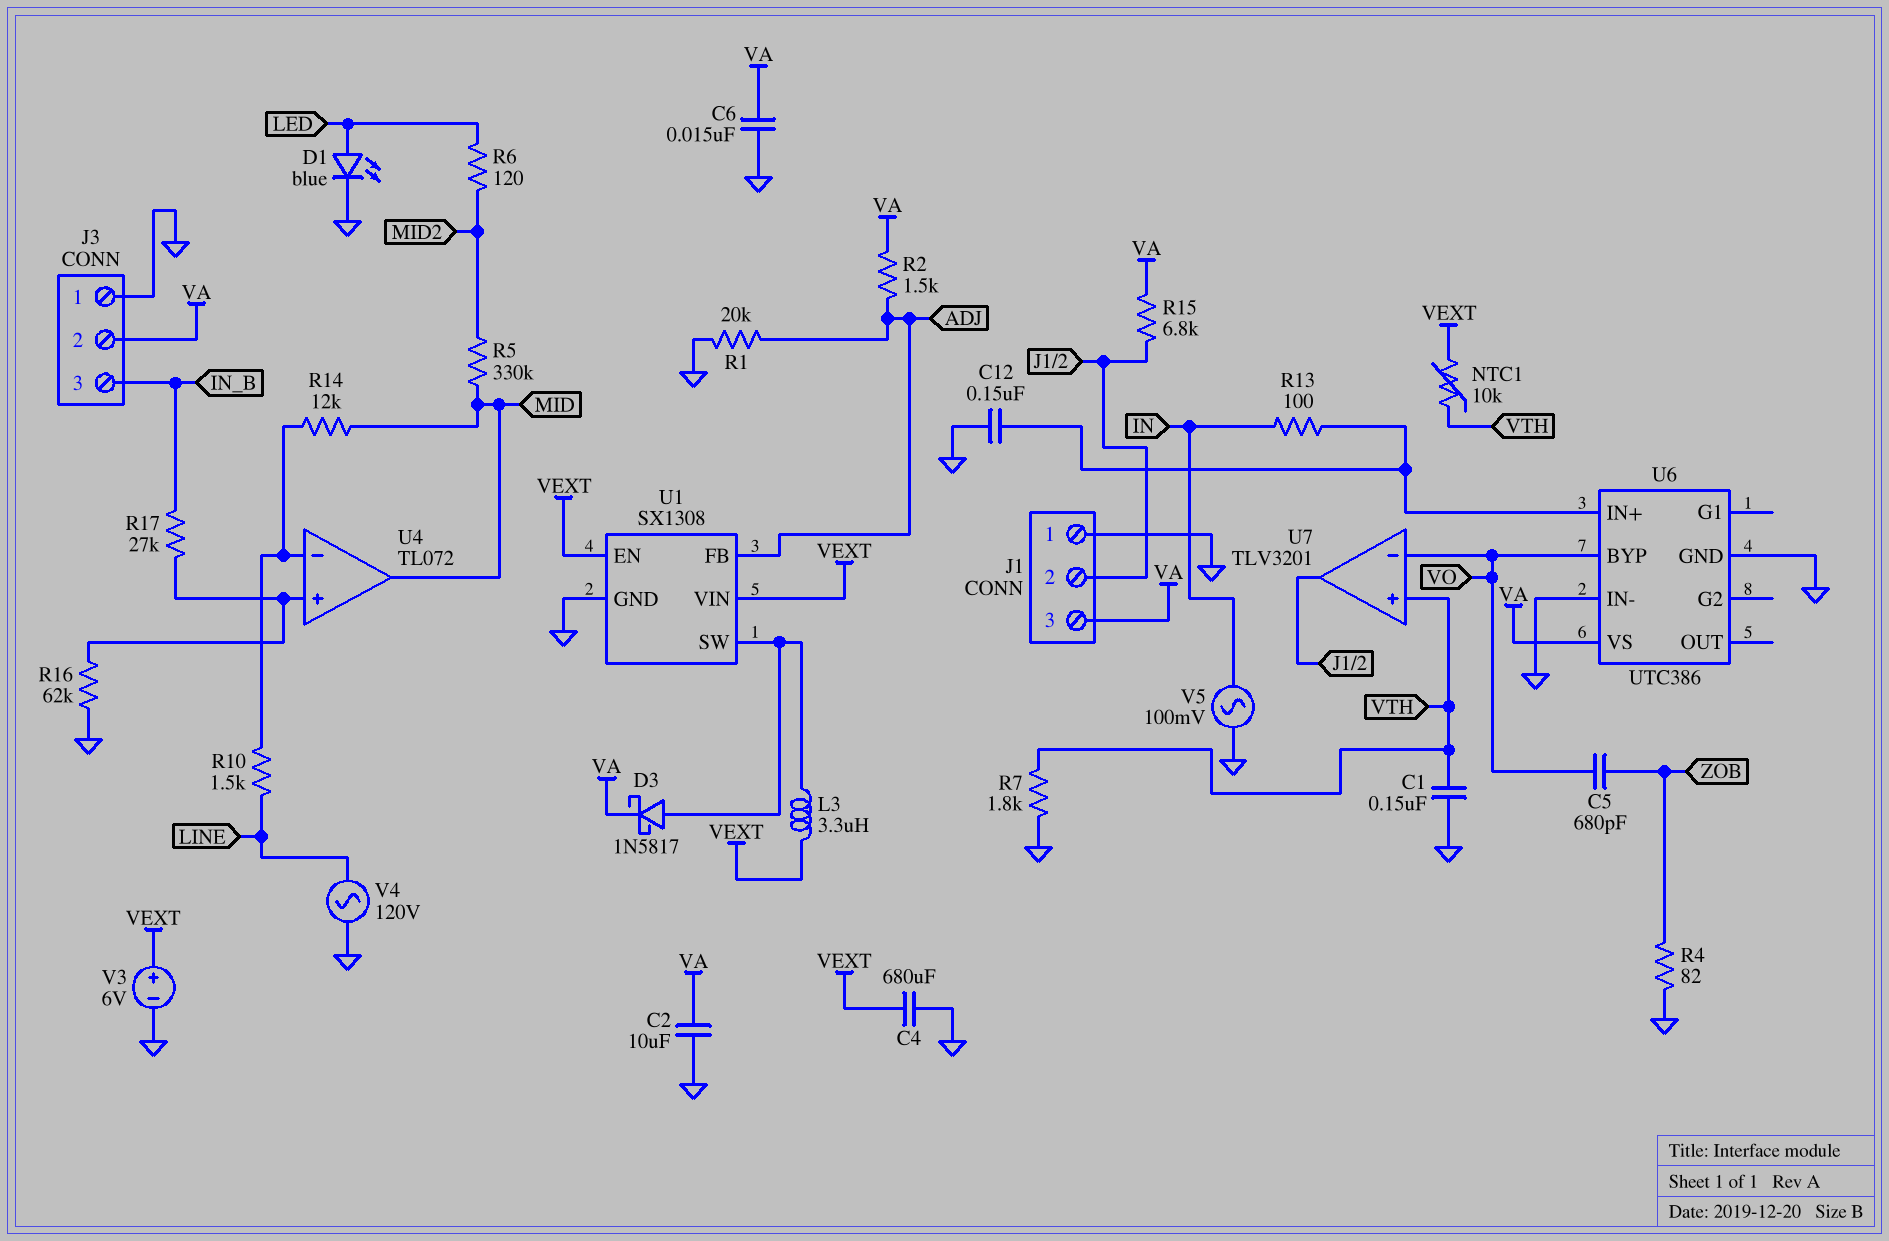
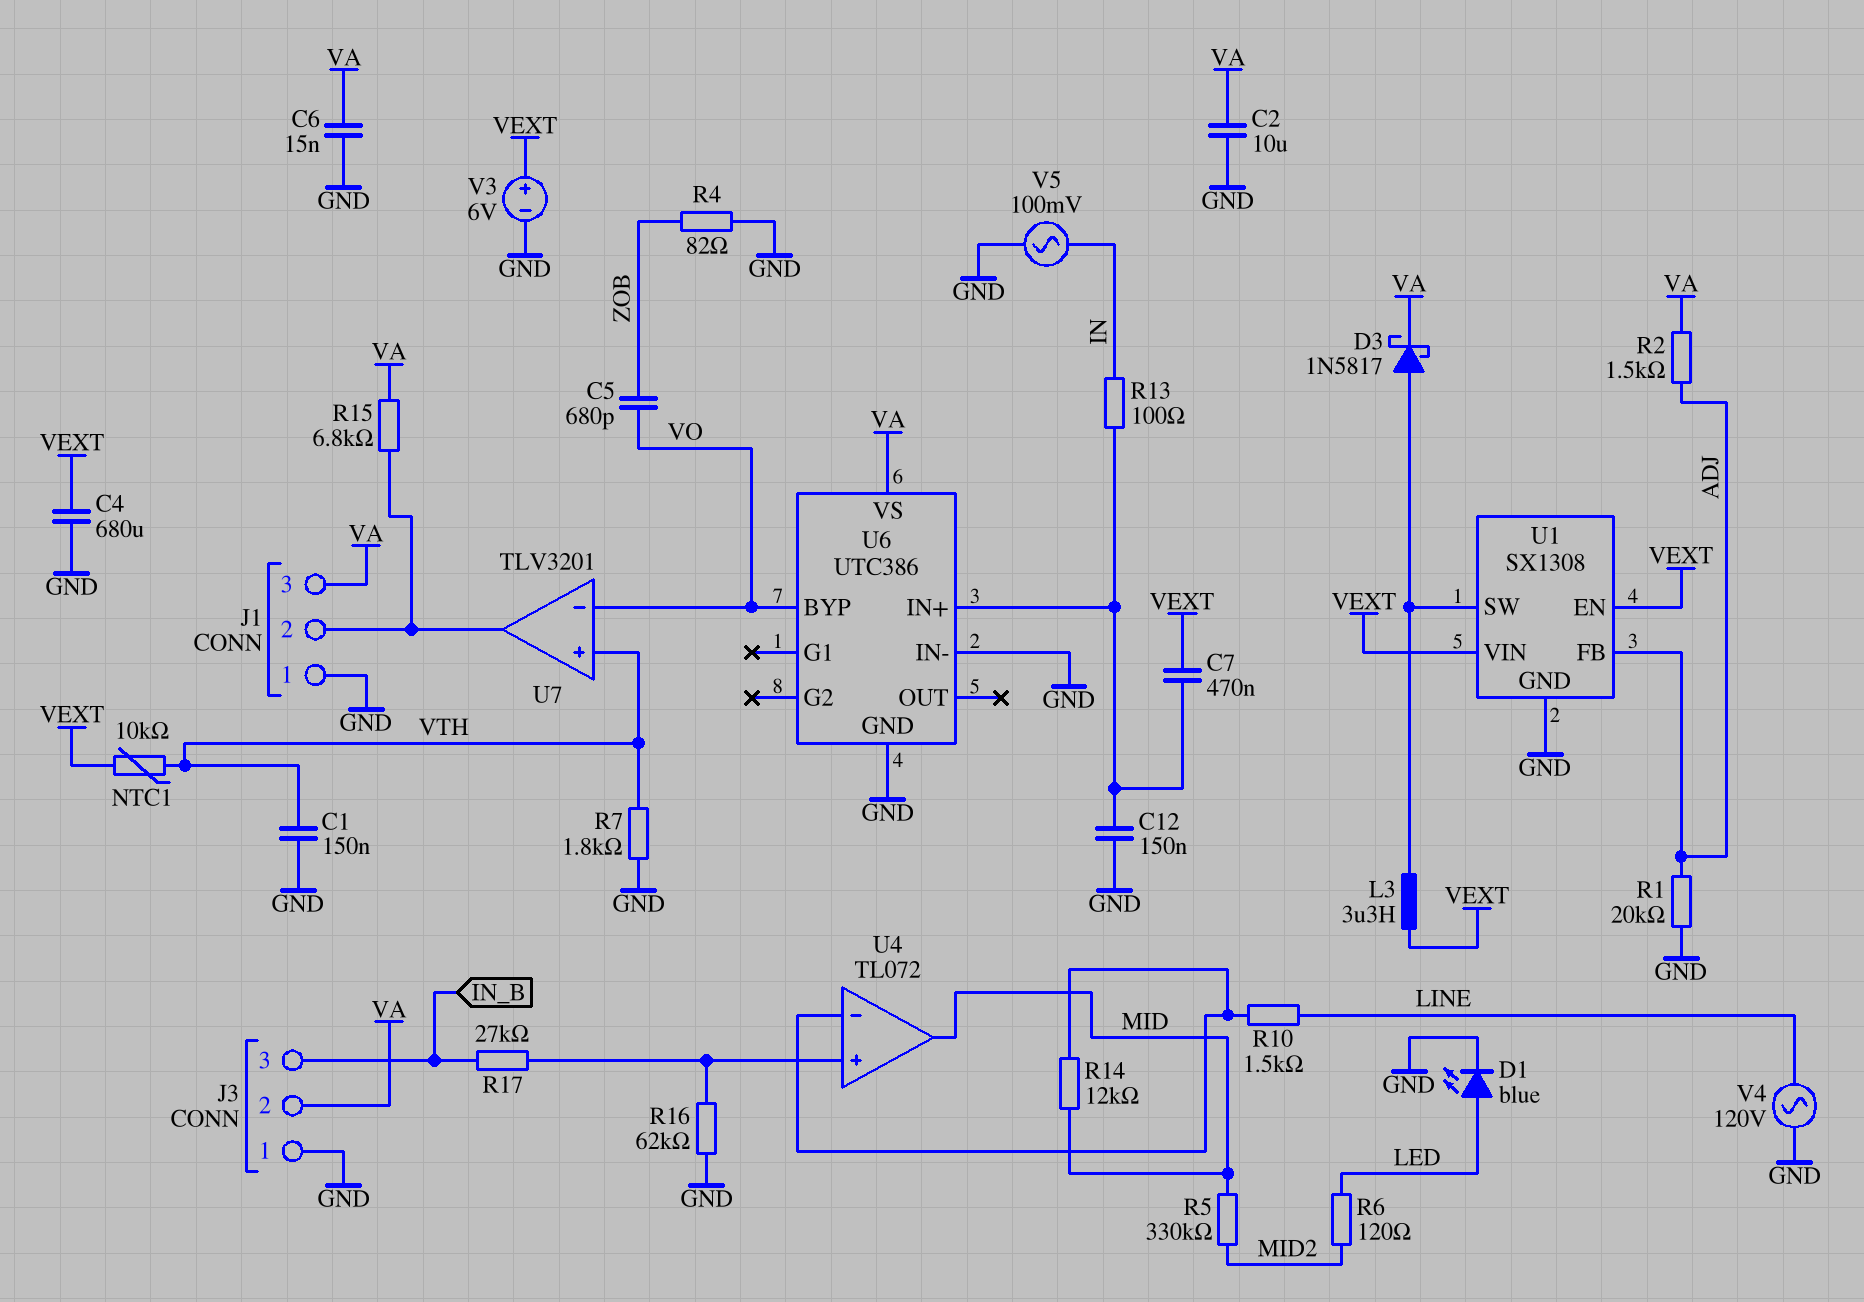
C7: none -> 470nF (U6/IN+, VEXT)

